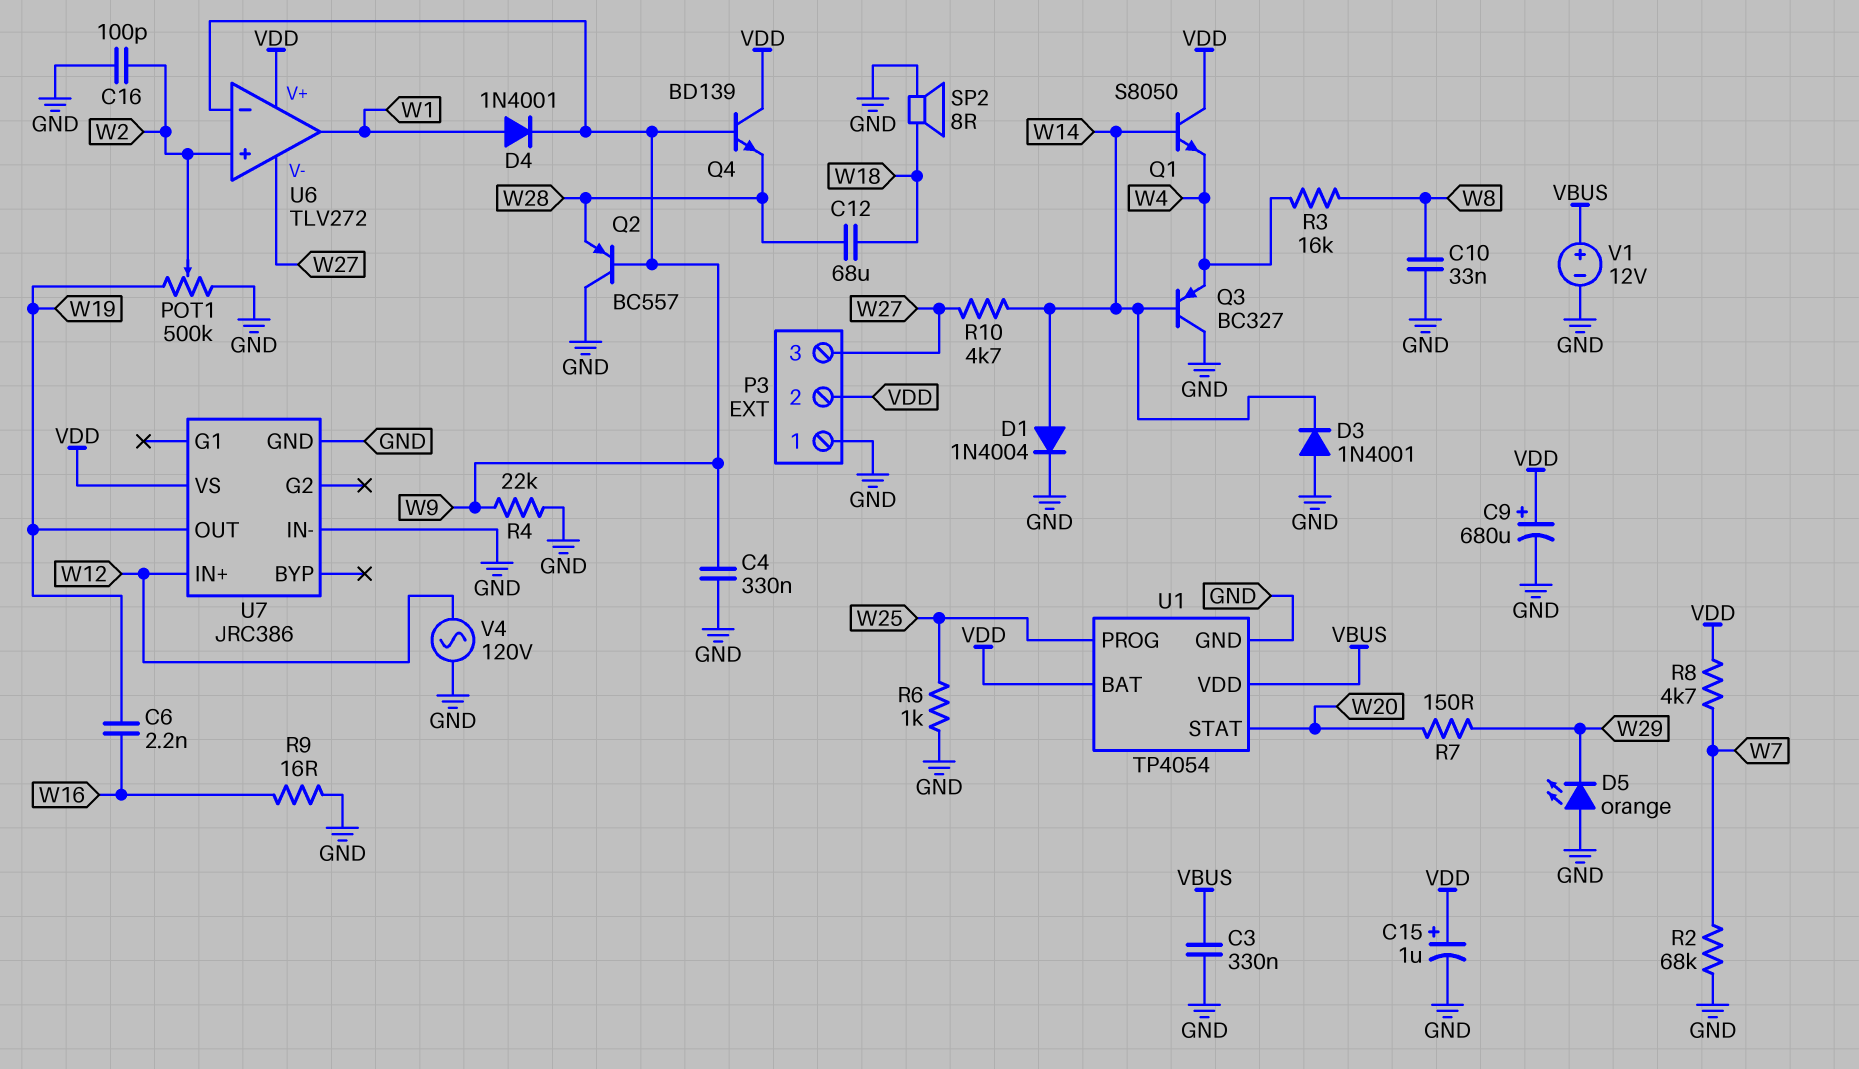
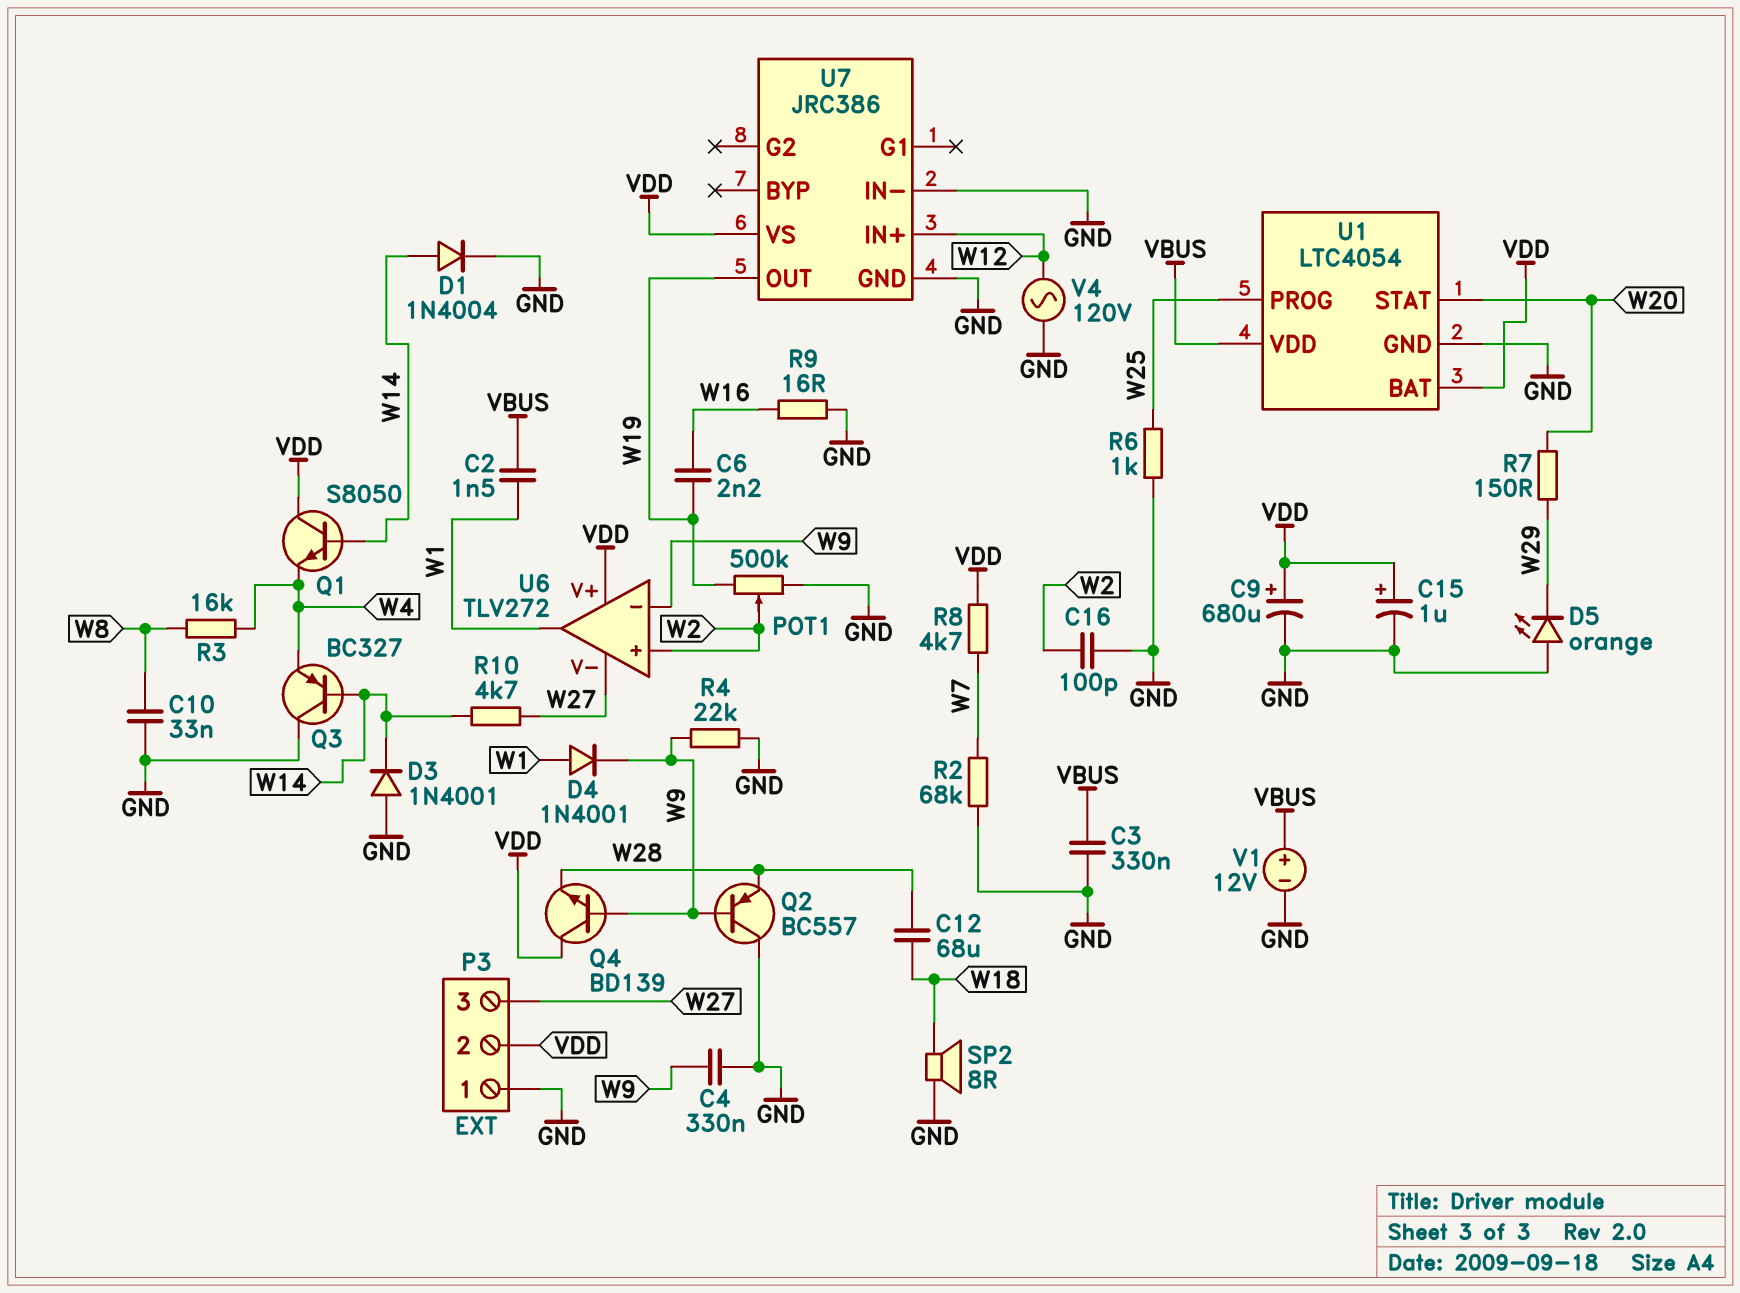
C2: none -> 1.5nF (VBUS, W1)
U1: TP4054 -> LTC4054

